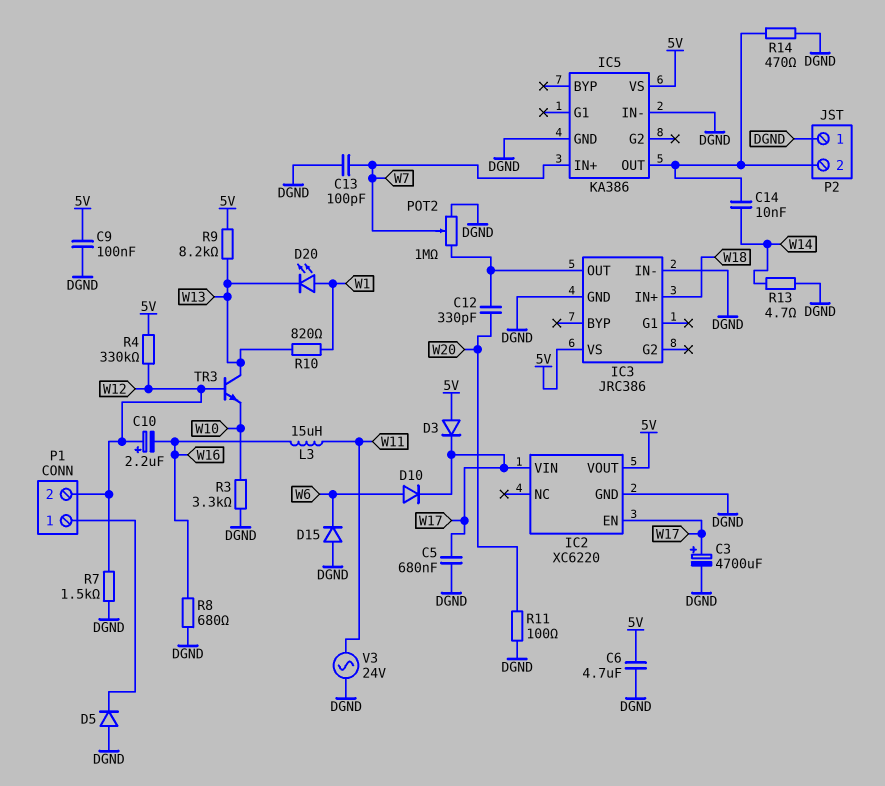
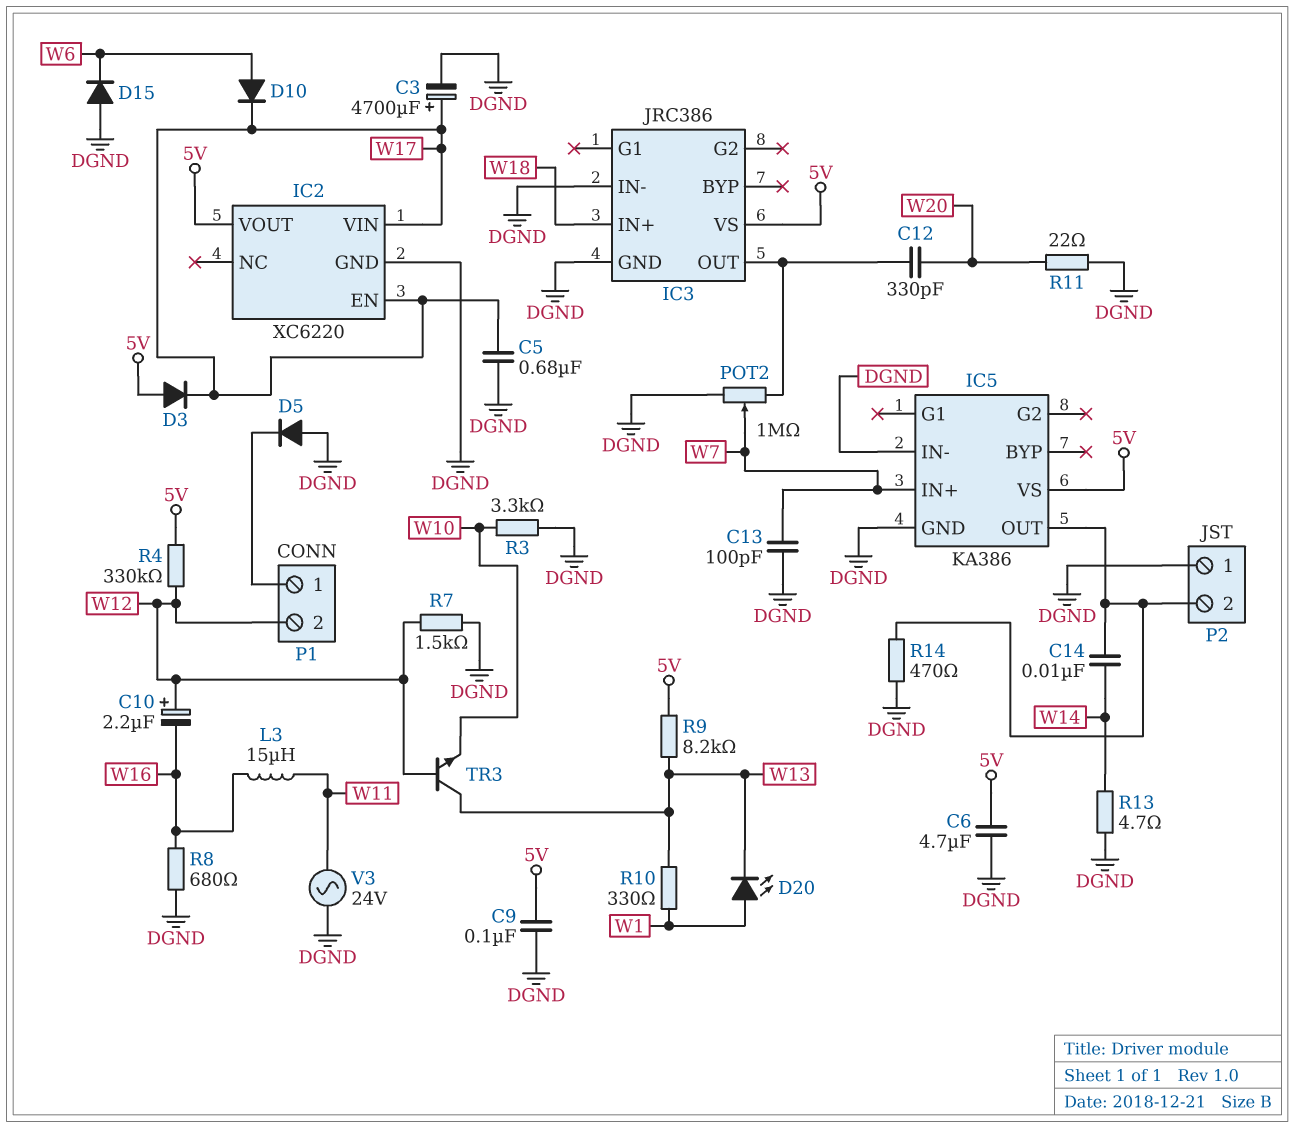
R10: 820 (W1, W13) -> 330 (W1, W13)
R11: 100 (DGND, W20) -> 22 (DGND, W20)

